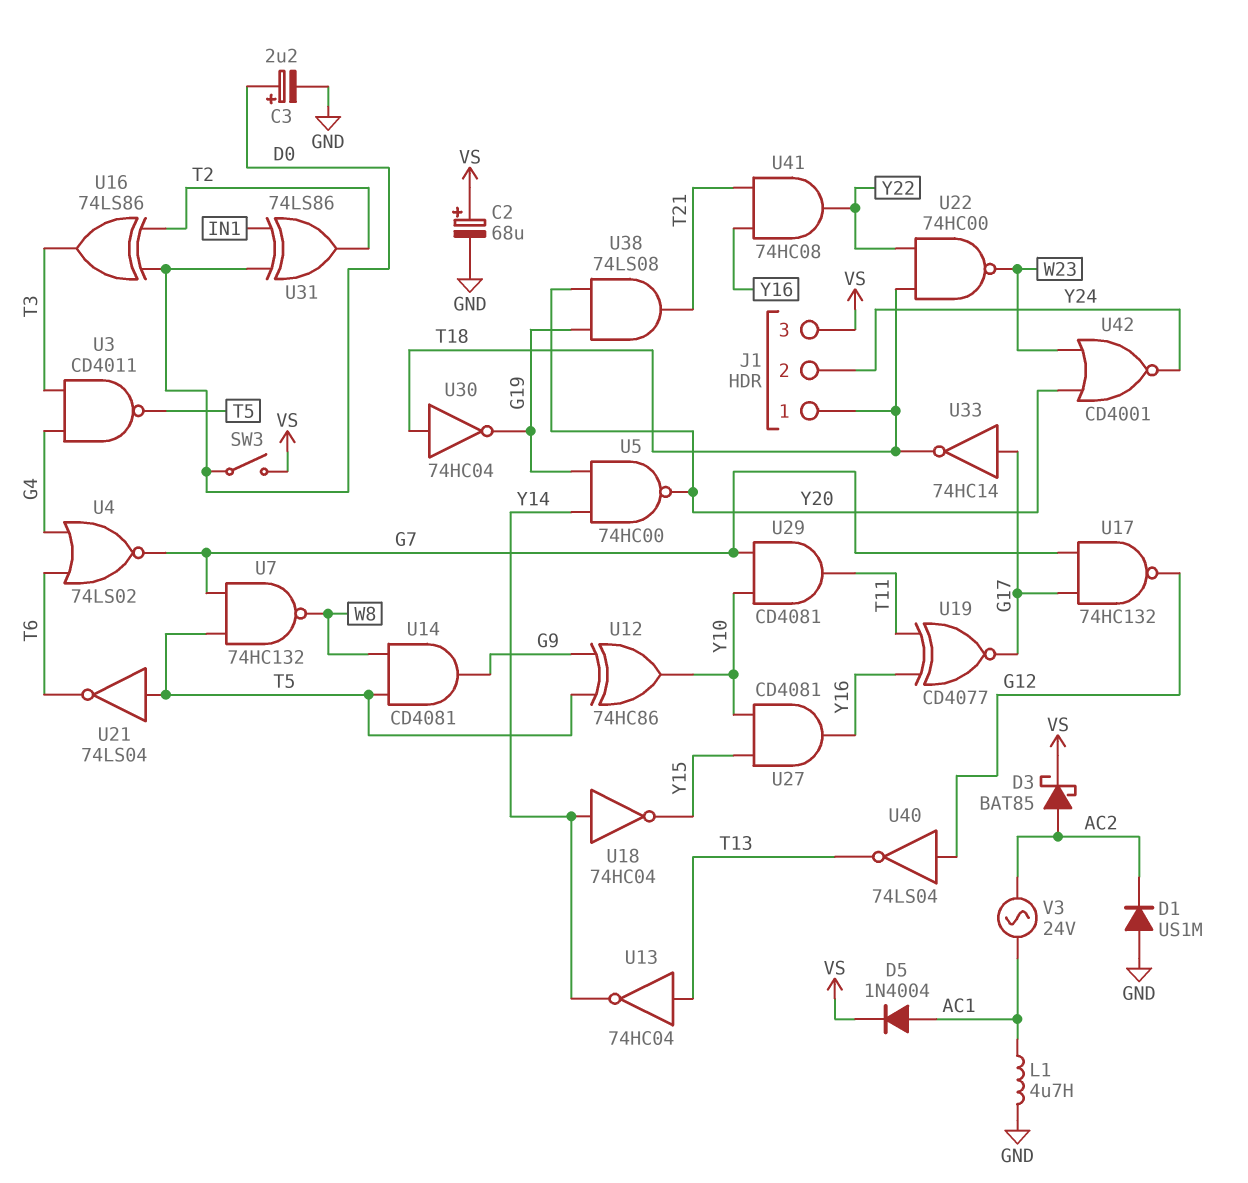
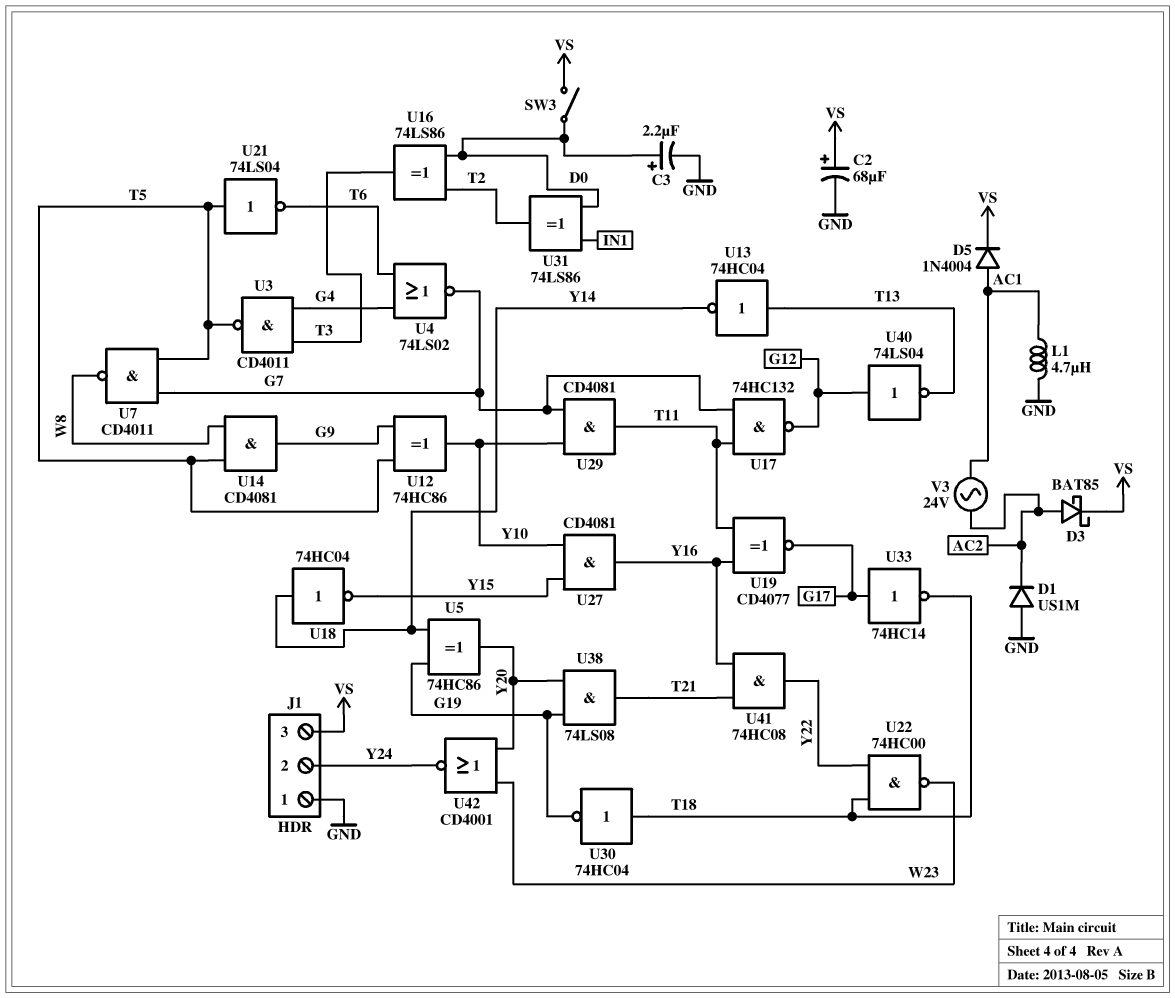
J1 pin 1: T18 -> GND
U5: NAND 74HC00 (in G19, in Y14, out Y20) -> XOR 74HC86 (in G19, in Y14, out Y20)
U7: NAND 74HC132 (in G7, in T5, out W8) -> NAND CD4011 (in G7, in T5, out W8)
U17: NAND 74HC132 (in G7, in G17, out G12) -> NAND 74HC132 (in G7, in T11, out G12)

